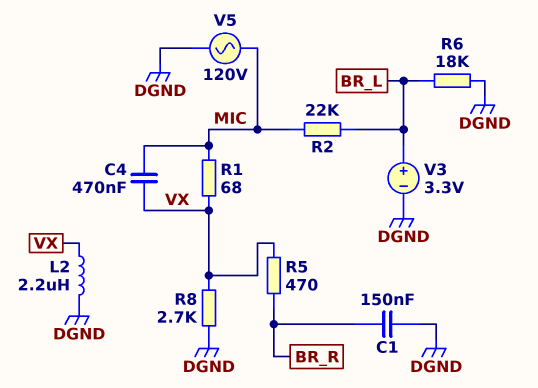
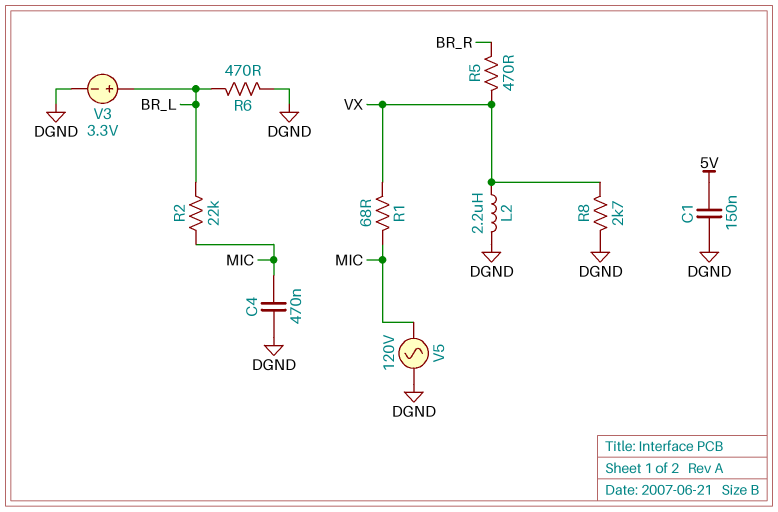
C1: 150nF (BR_R, DGND) -> 150nF (5V, DGND)
C4: 470nF (MIC, VX) -> 470nF (DGND, MIC)
R6: 18k (BR_L, DGND) -> 470 (BR_L, DGND)

